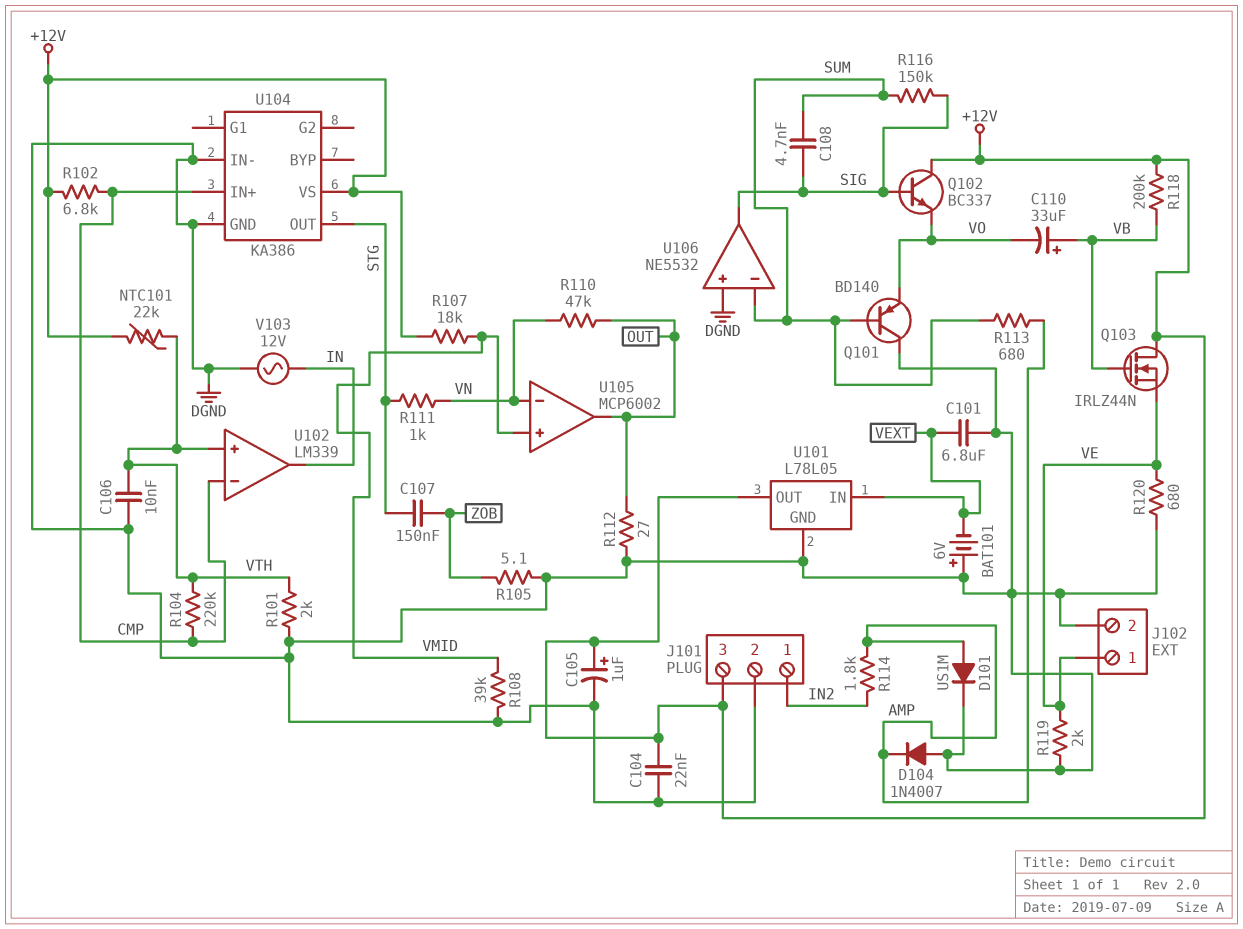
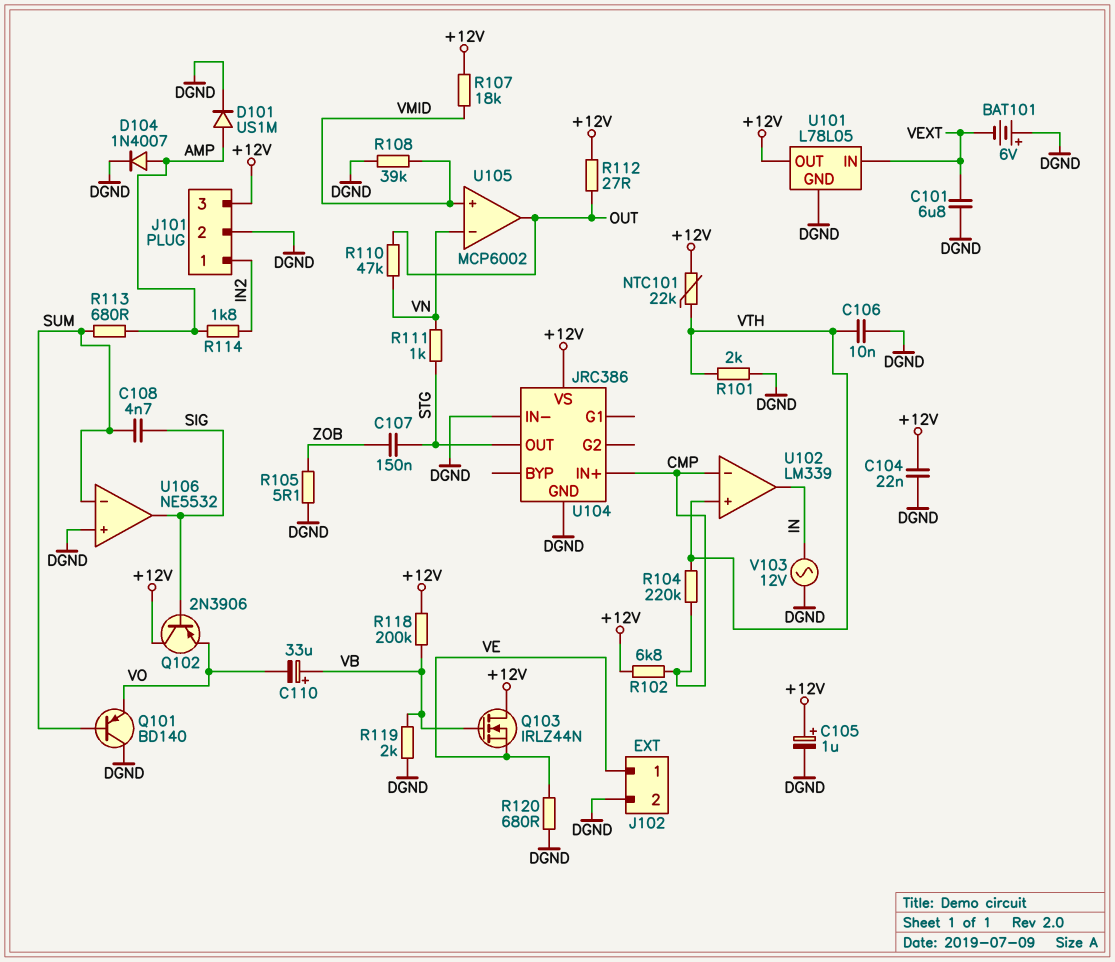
D104: diode 1N4007 (A DGND, K AMP) -> diode 1N4007 (A AMP, K DGND)
Q102: NPN BC337 (B SIG, C +12V, E VO) -> PNP 2N3906 (B SIG, C +12V, E VO)
R112: 27 (DGND, OUT) -> 27 (+12V, OUT)
R116: 150k (SIG, SUM) -> none
R119: 2k (DGND, VE) -> 2k (DGND, VB)
U104: KA386 -> JRC386

